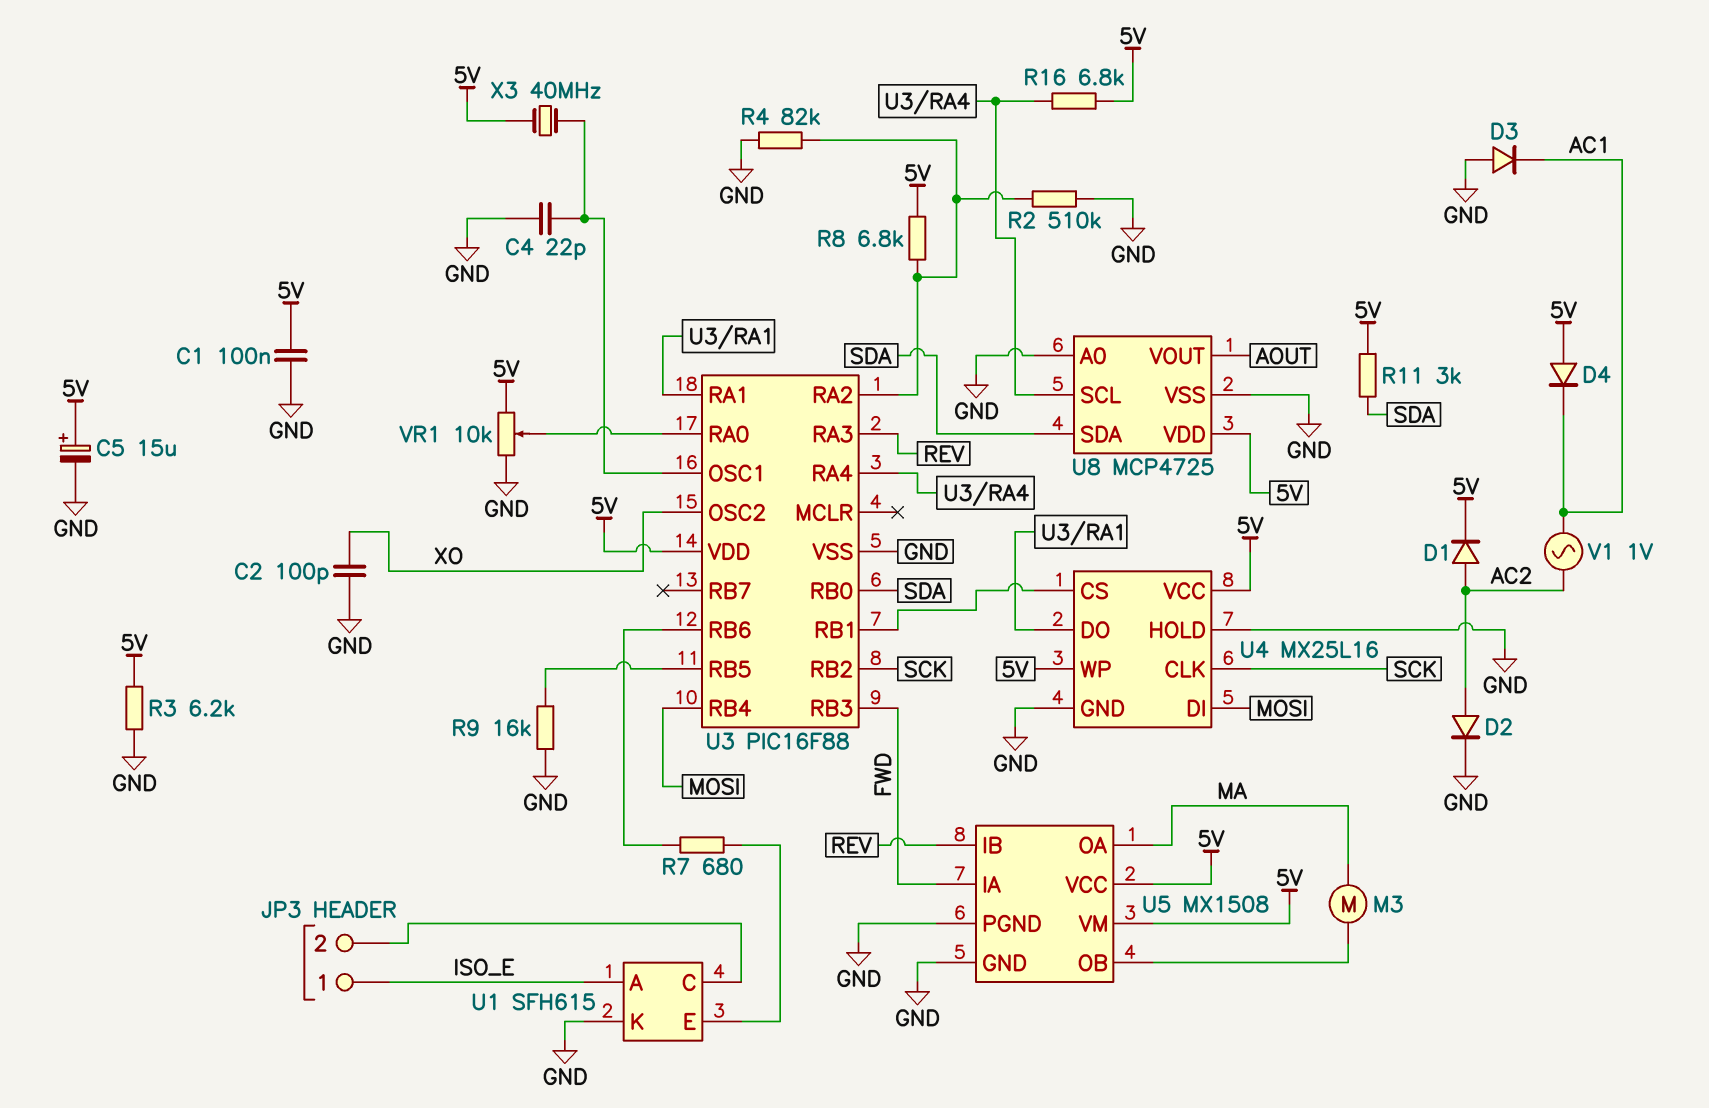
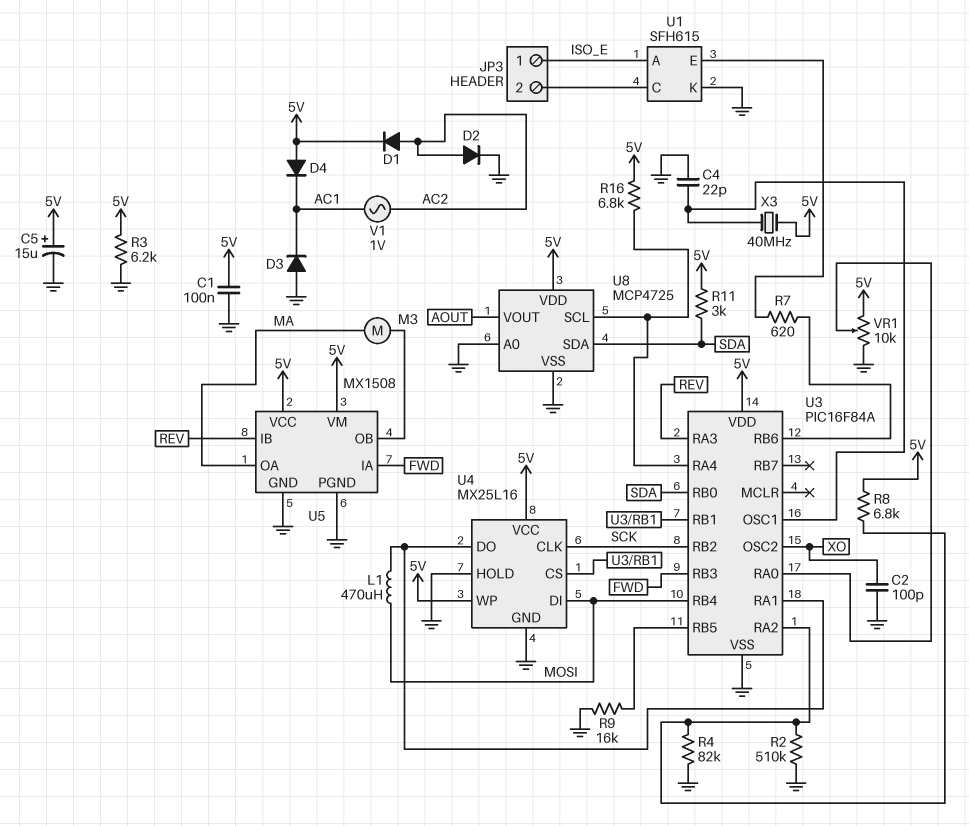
L1: none -> 470uH (MOSI, U3/RA1)
R7: 680 (U1/E, U3/RB6) -> 620 (U1/E, U3/RB6)
U3: PIC16F88 -> PIC16F84A

